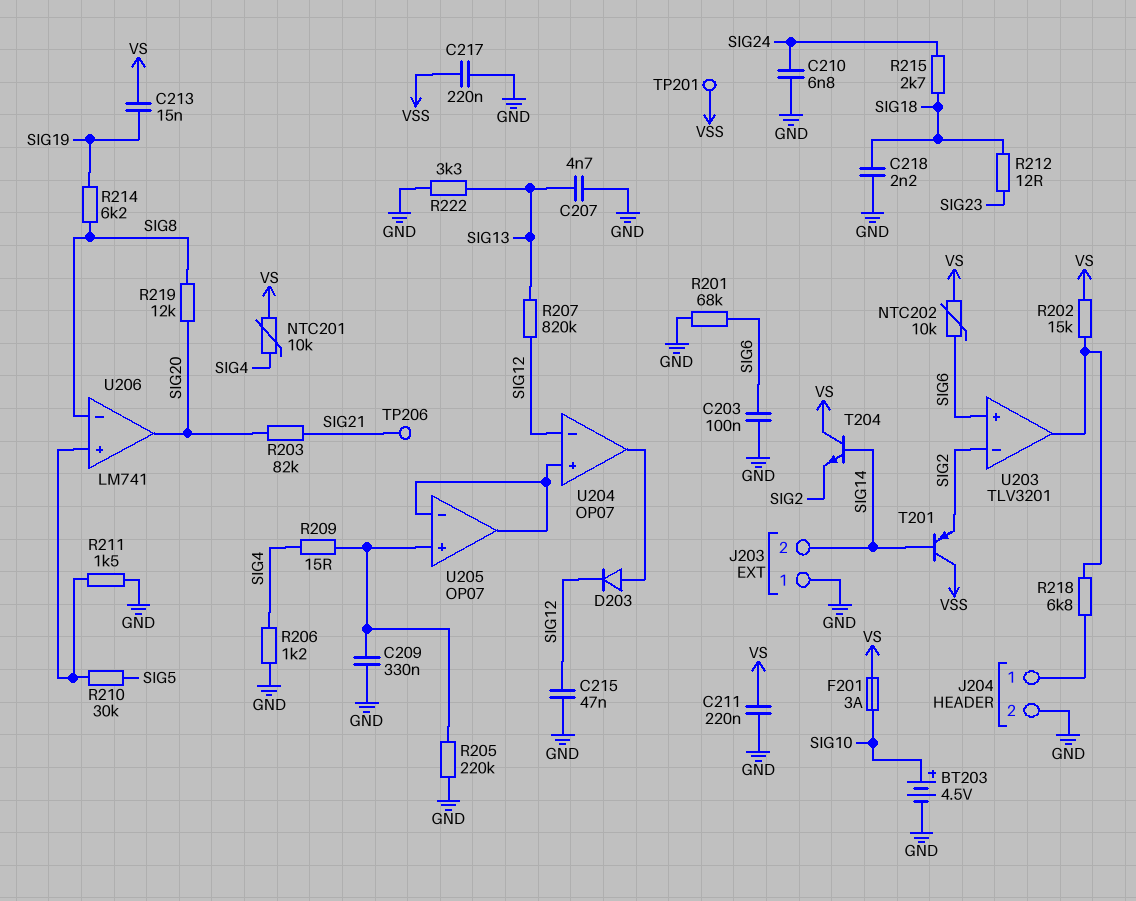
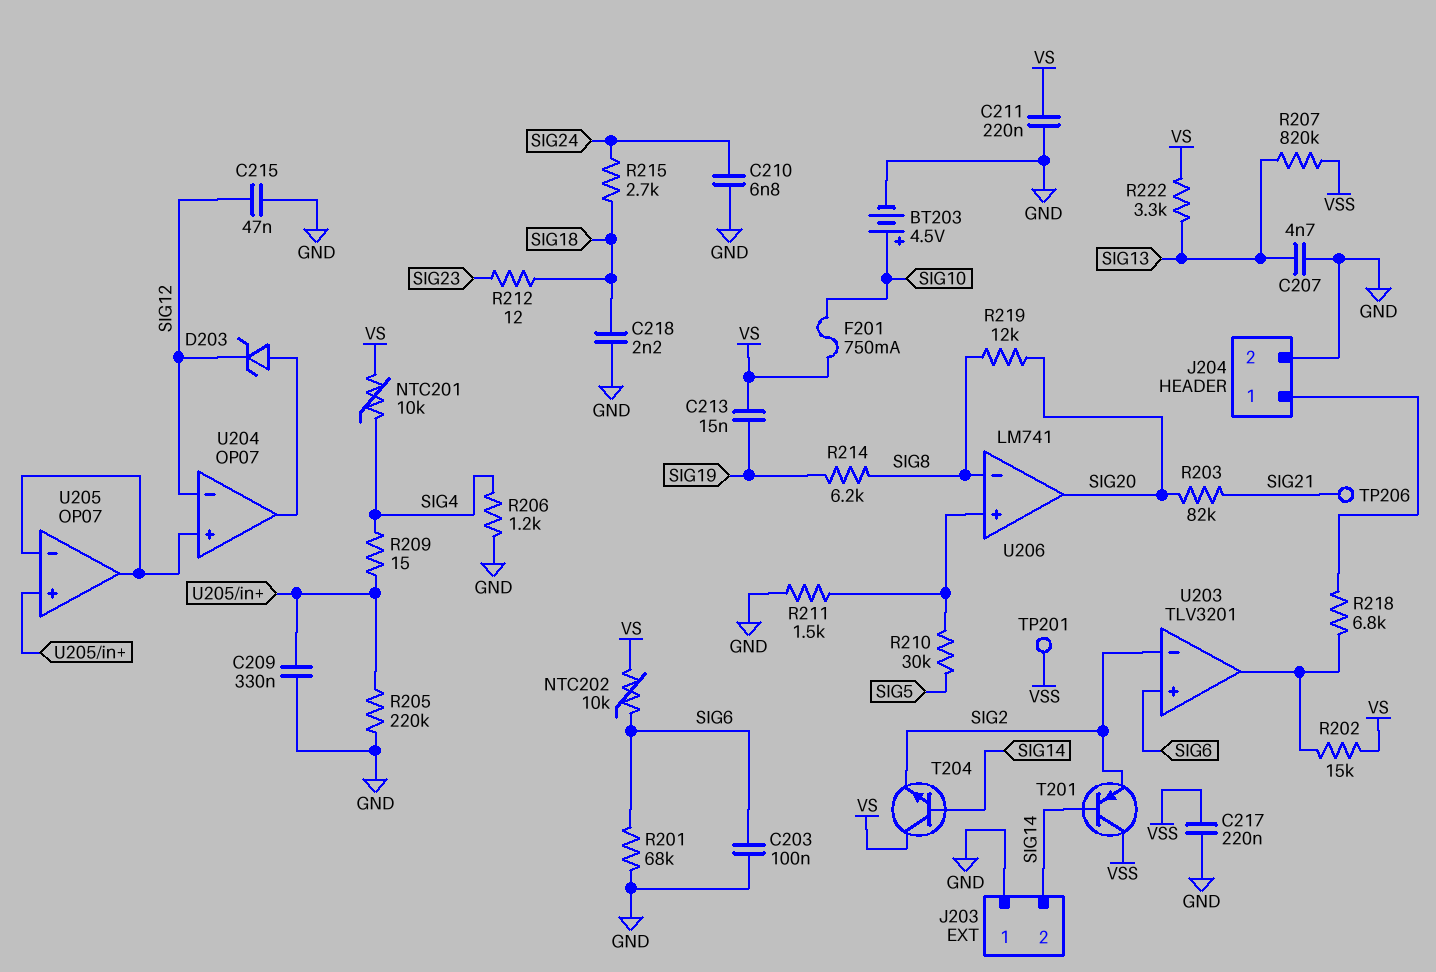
D203: diode (A U204/out, K SIG12) -> zener (A U204/out, K SIG12)
F201: 3A (SIG10, VS) -> 750mA (SIG10, VS)
R207: 820k (SIG12, SIG13) -> 820k (SIG13, VSS)
R222: 3.3k (GND, SIG13) -> 3.3k (SIG13, VS)

